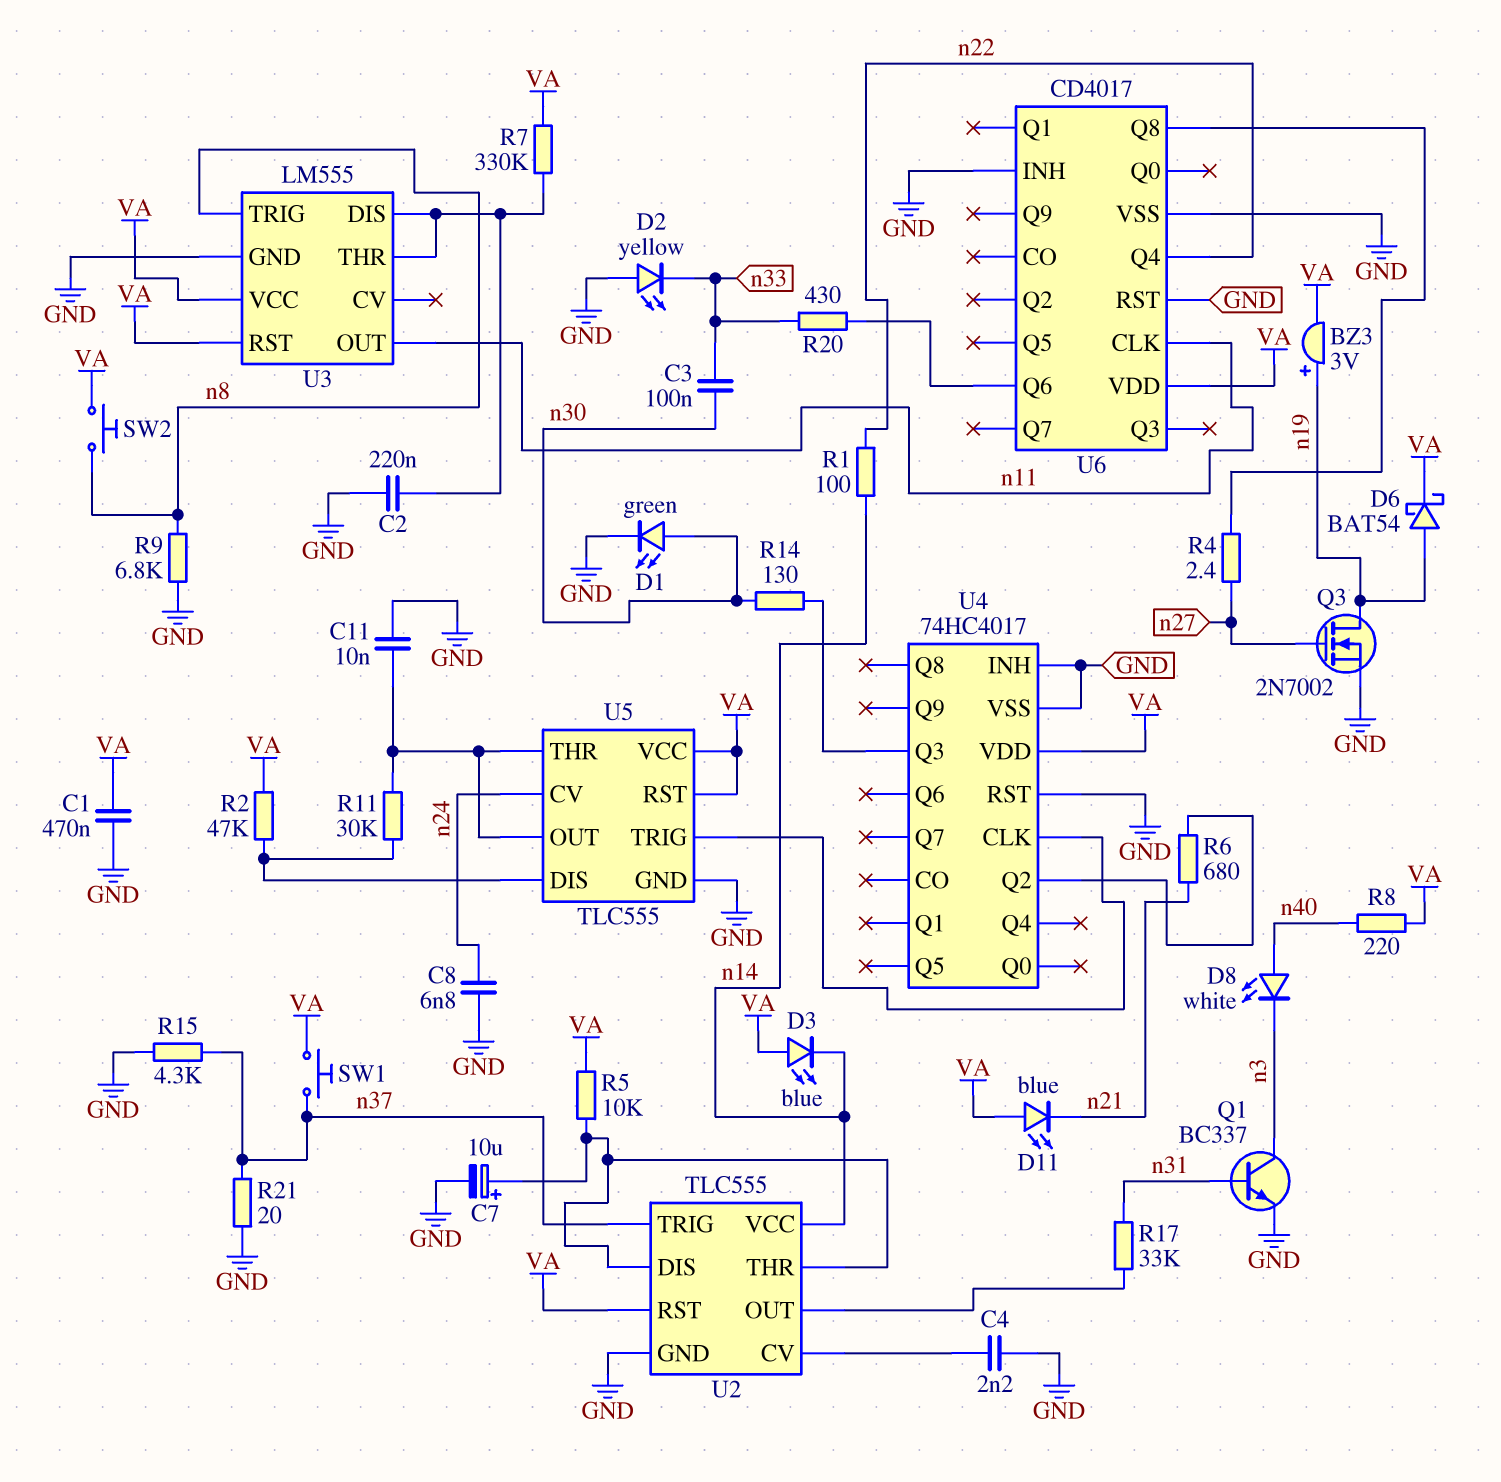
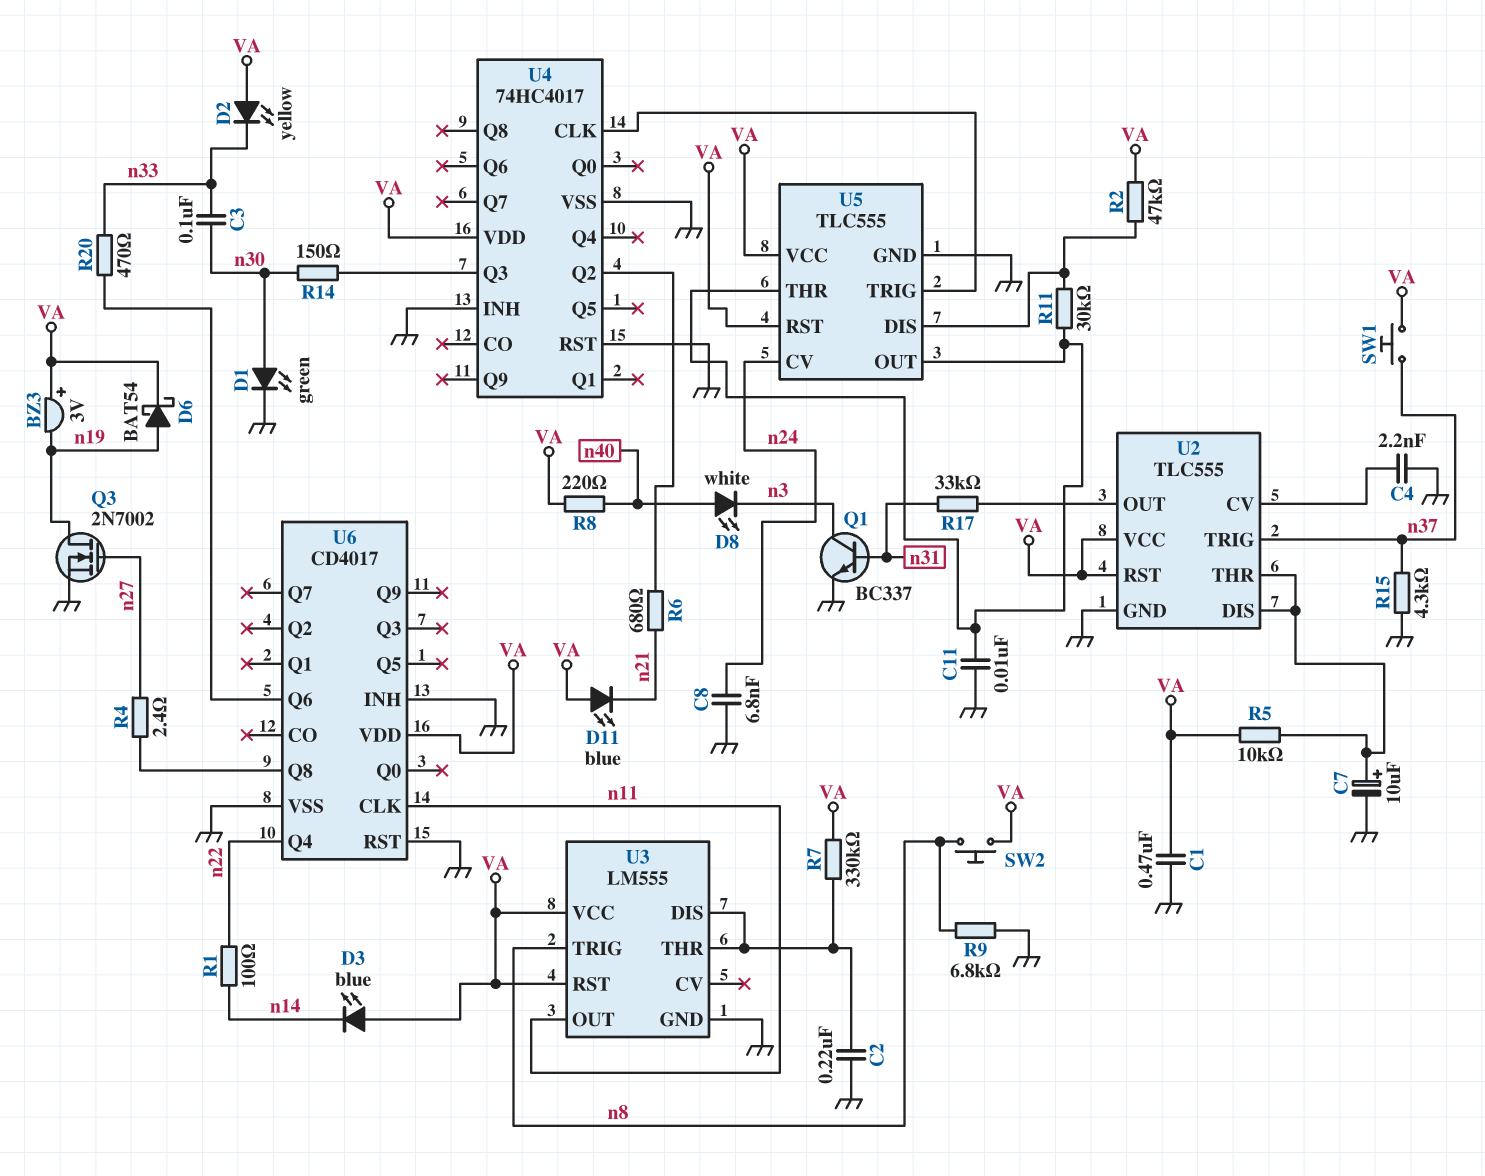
BZ3: buzzer 3V (plus n19, minus VA) -> buzzer 3V (plus VA, minus n19)
D2: LED yellow (A GND, K n33) -> LED yellow (A VA, K n33)
R14: 130 (U4/Q3, n30) -> 150 (U4/Q3, n30)
R20: 430 (U6/Q6, n33) -> 470 (U6/Q6, n33)
R21: 20 (GND, n37) -> none
U2 pin VCC: n14 -> VA

